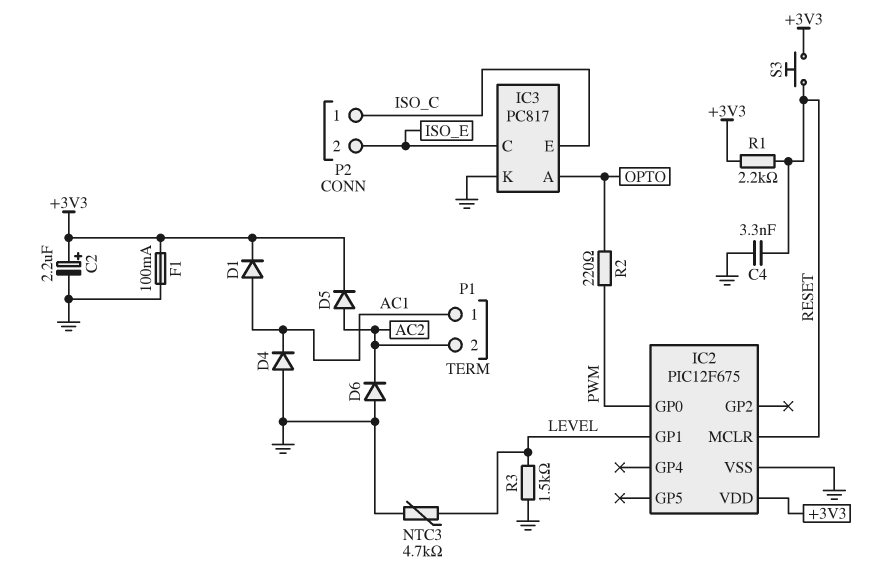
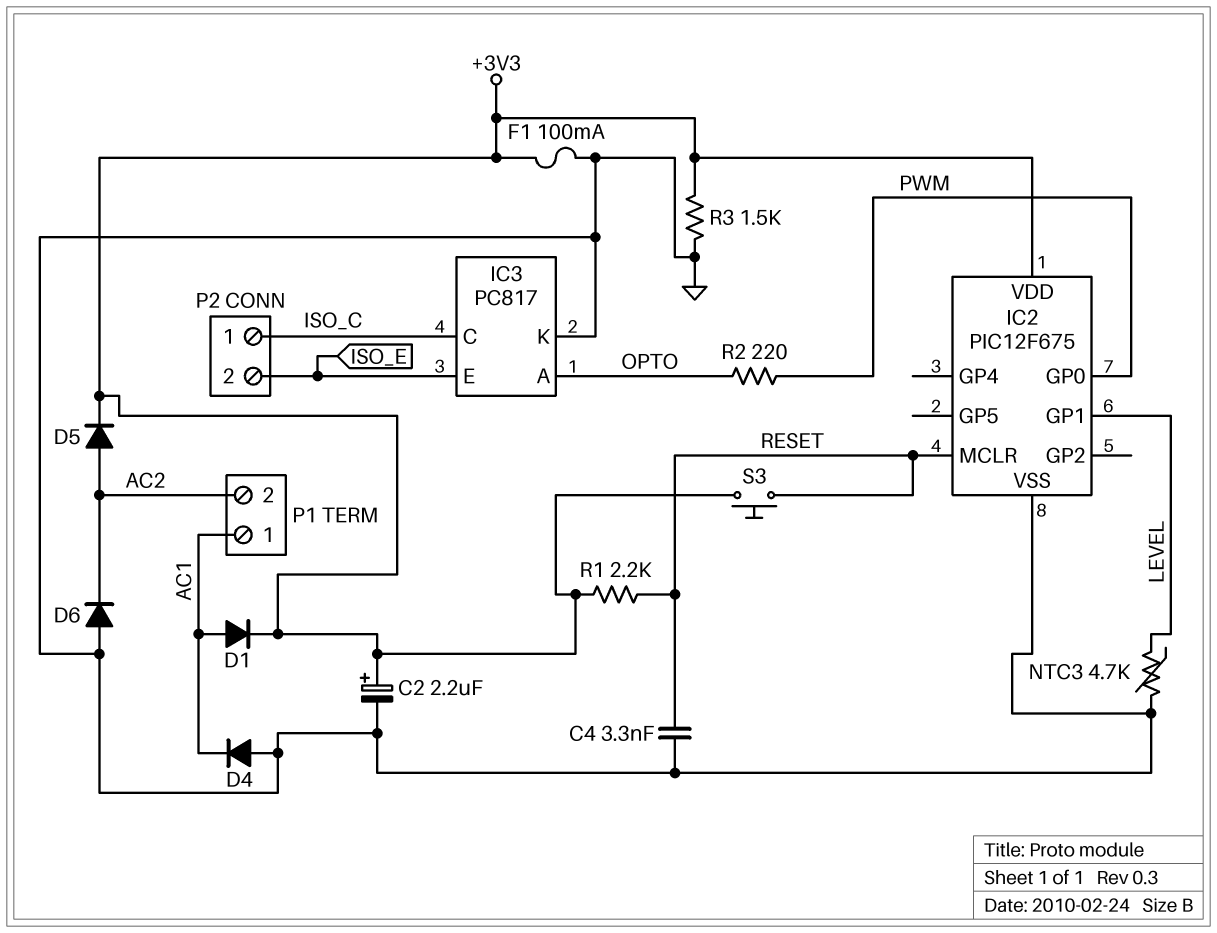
IC3 pin C: ISO_E -> ISO_C
IC3 pin E: ISO_C -> ISO_E
R3: 1.5k (GND, LEVEL) -> 1.5k (+3V3, GND)

